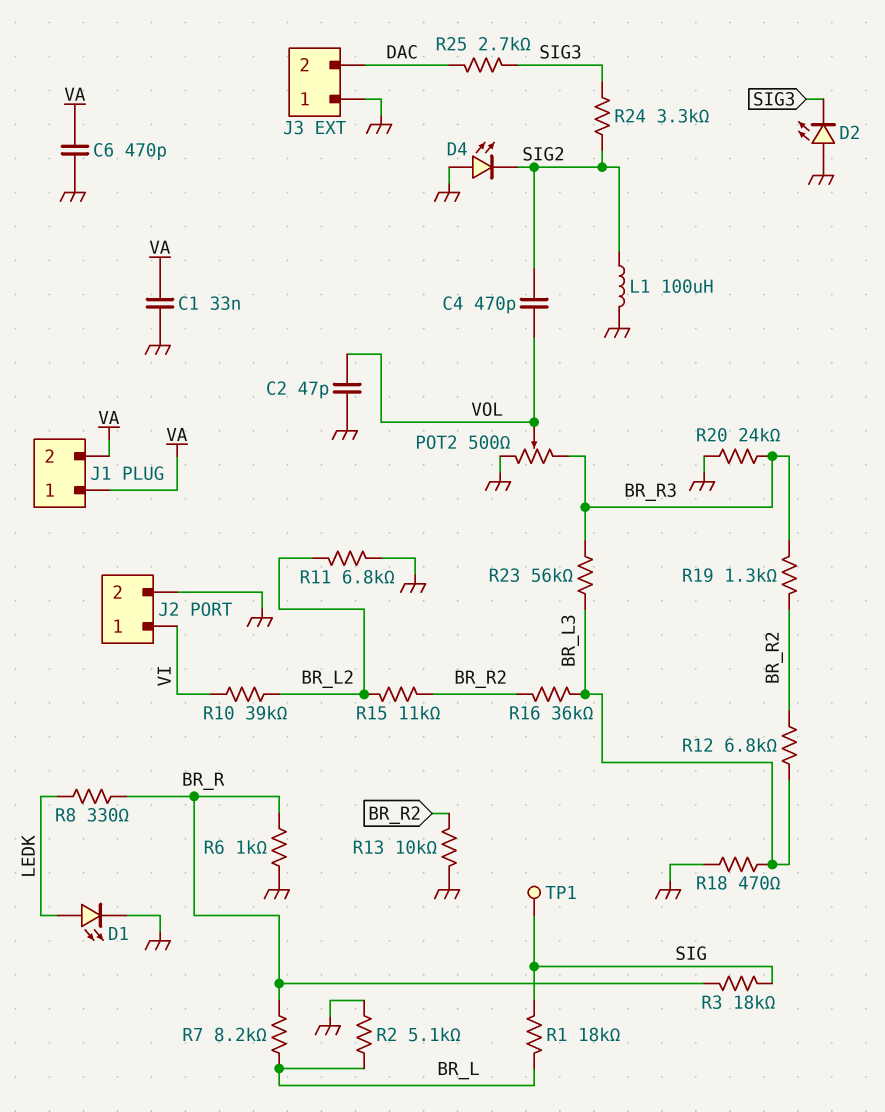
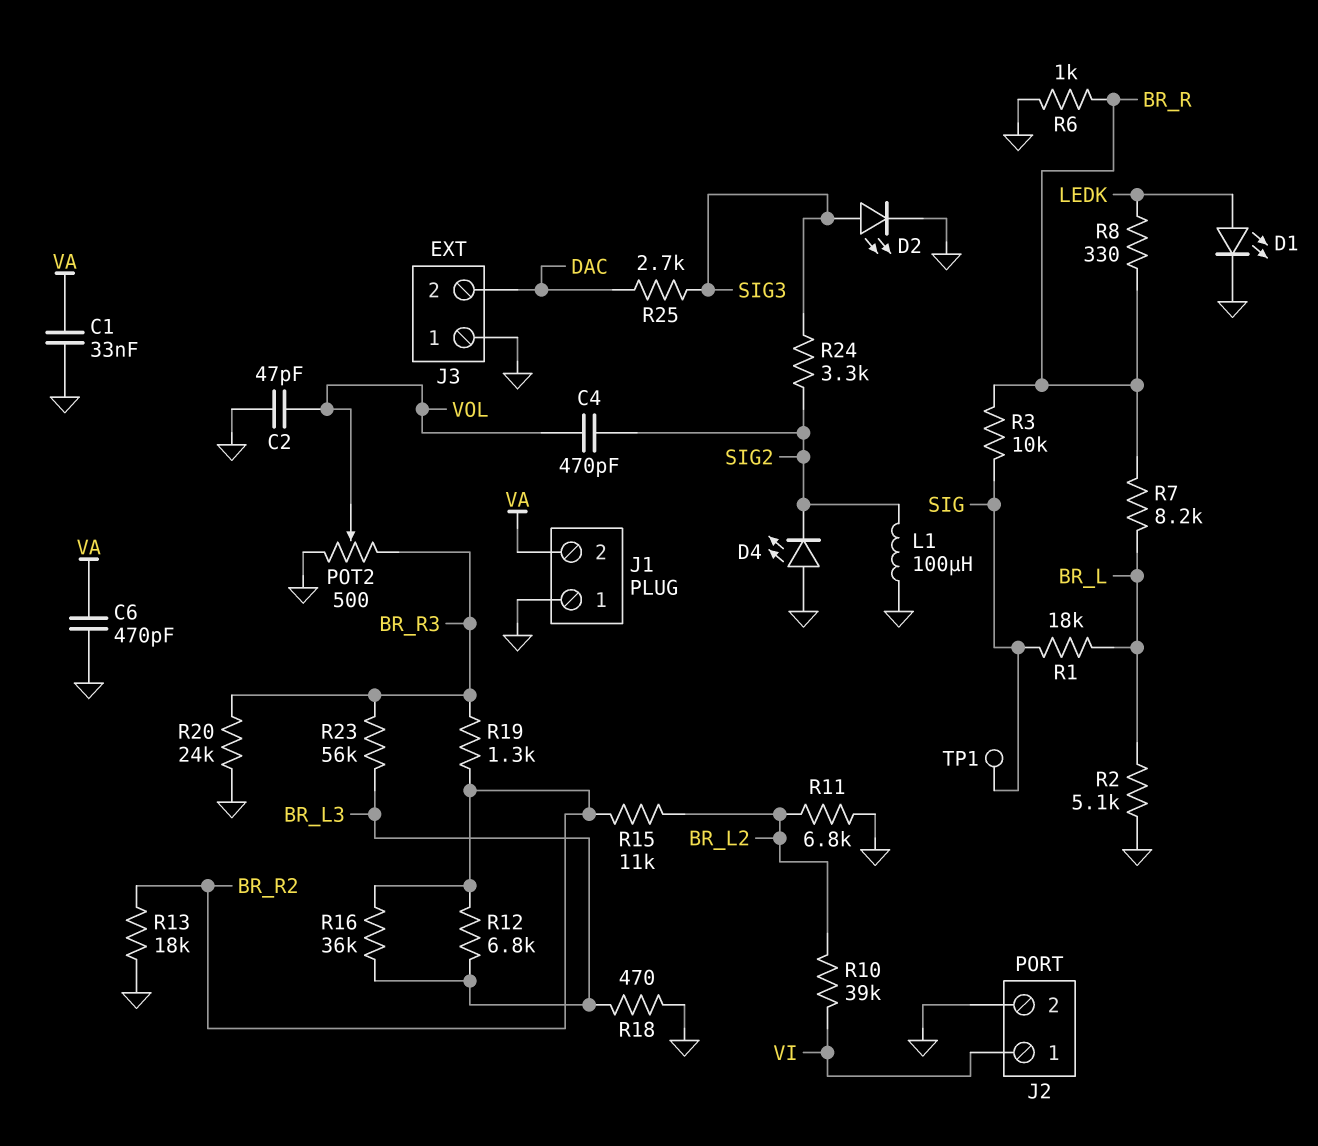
D2: LED (A GND, K SIG3) -> LED (A SIG3, K GND)
J1 pin 1: VA -> GND
R3: 18k (BR_R, SIG) -> 10k (BR_R, SIG)
R13: 10k (BR_R2, GND) -> 18k (BR_R2, GND)

